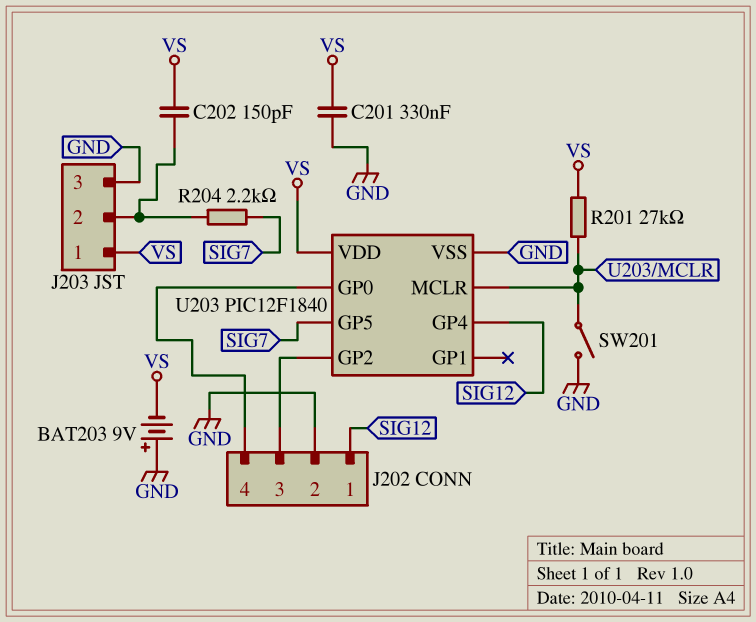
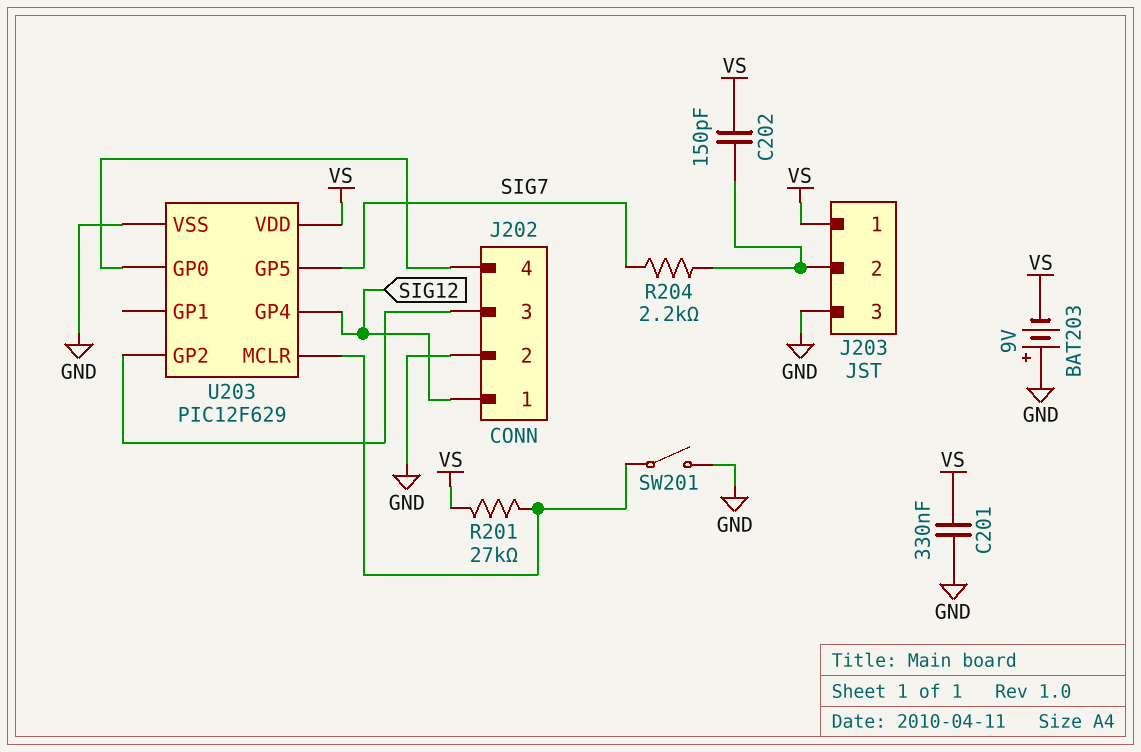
U203: PIC12F1840 -> PIC12F629

